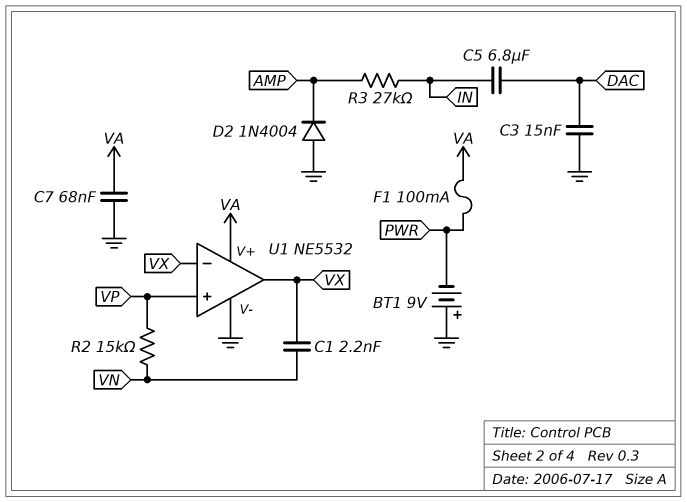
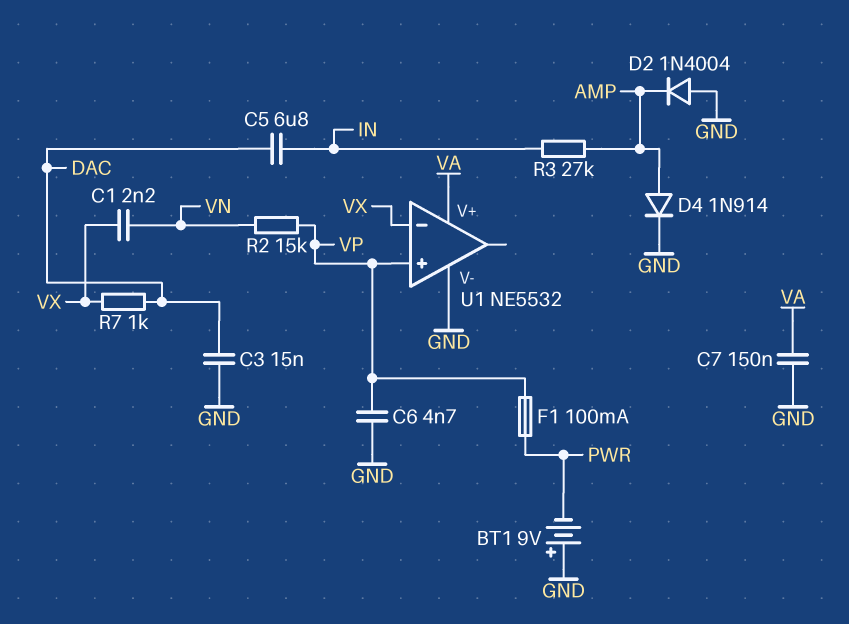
C6: none -> 4.7nF (GND, VP)
C7: 68nF (GND, VA) -> 150nF (GND, VA)
D4: none -> diode 1N914 (A AMP, K GND)
F1: 100mA (PWR, VA) -> 100mA (PWR, VP)
R7: none -> 1k (DAC, VX)
U1 pin out: VX -> none

